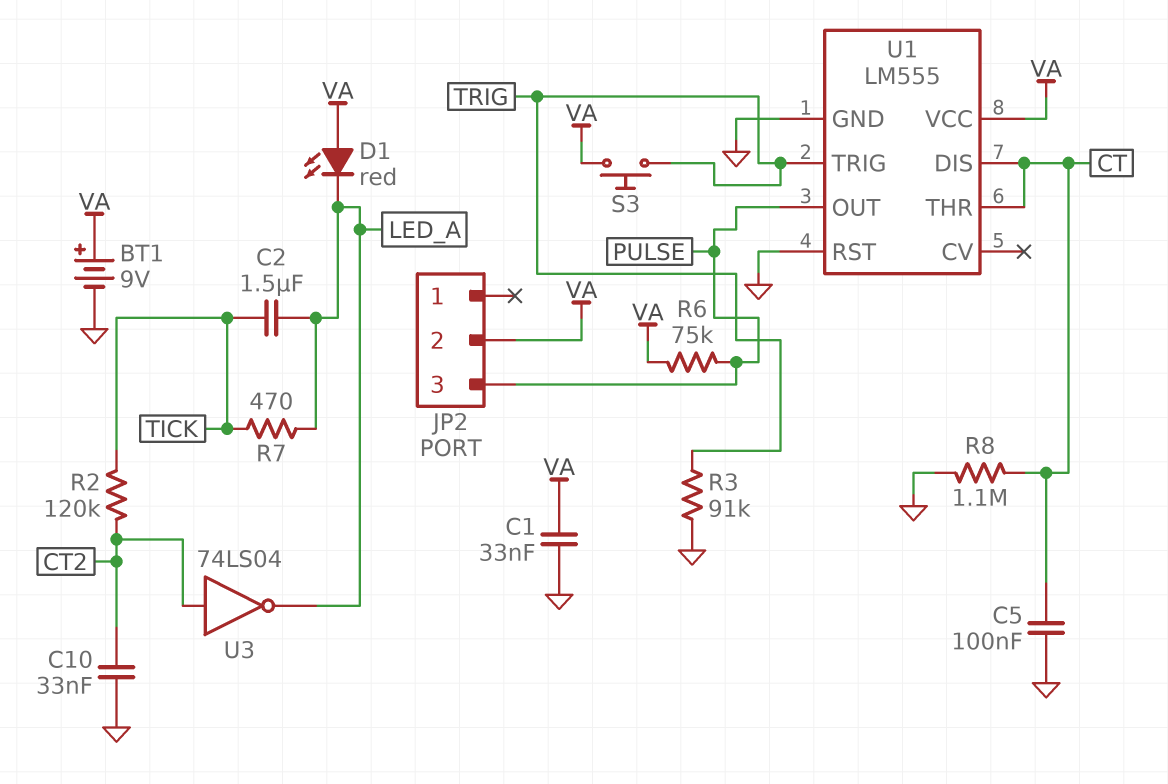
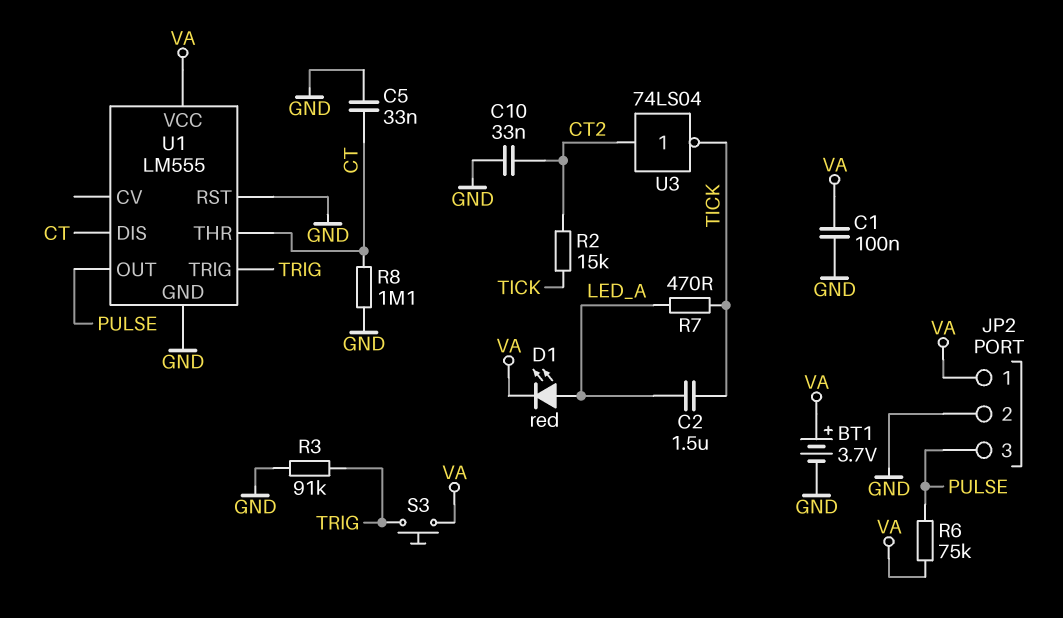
BT1: 9V (plus VA, minus GND) -> 3.7V (plus VA, minus GND)
C1: 33nF (GND, VA) -> 100nF (GND, VA)
C5: 100nF (CT, GND) -> 33nF (CT, GND)
D1: LED red (A VA, K LED_A) -> LED red (A LED_A, K VA)
JP2 pin 1: none -> VA
JP2 pin 2: VA -> GND
R2: 120k (CT2, TICK) -> 15k (CT2, TICK)
U3: NOT 74LS04 (in CT2, out LED_A) -> NOT 74LS04 (in CT2, out TICK)

